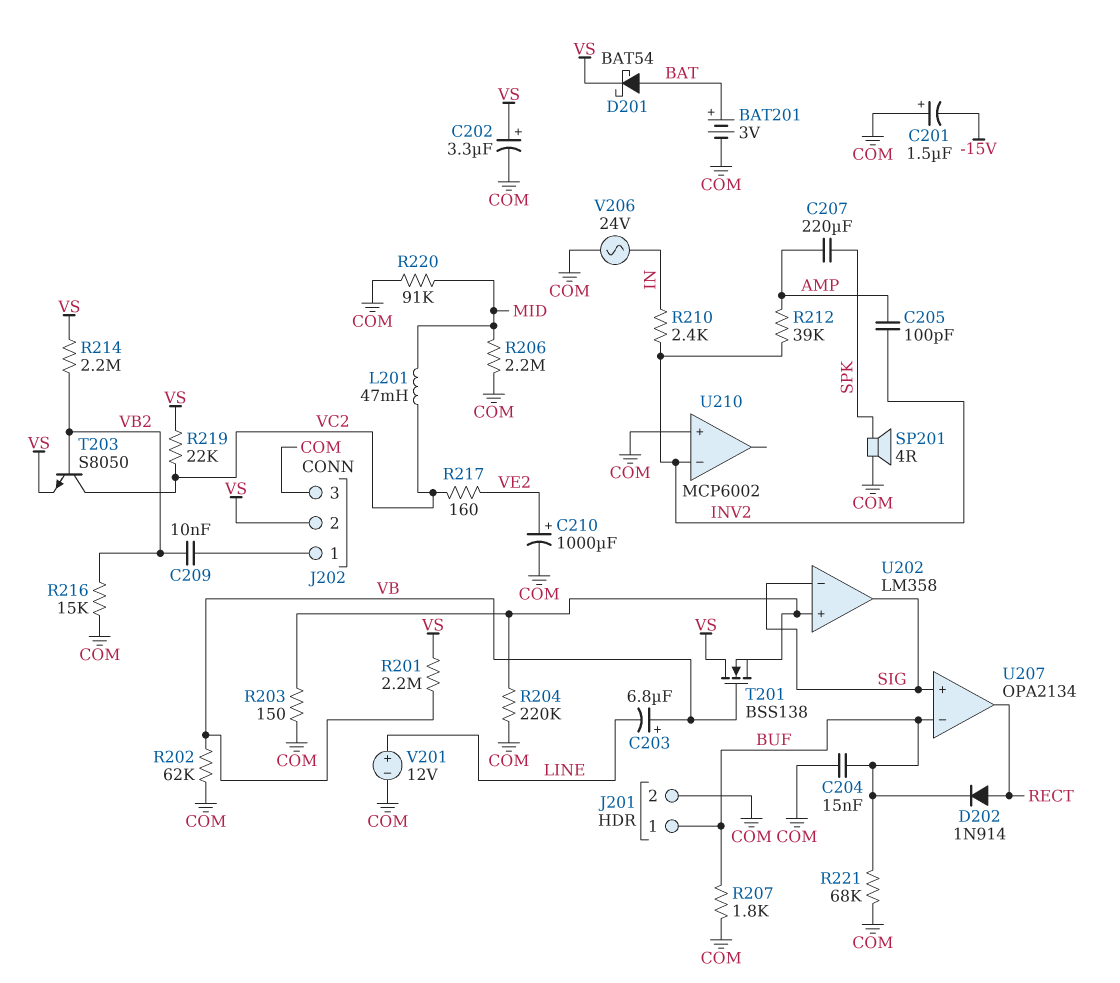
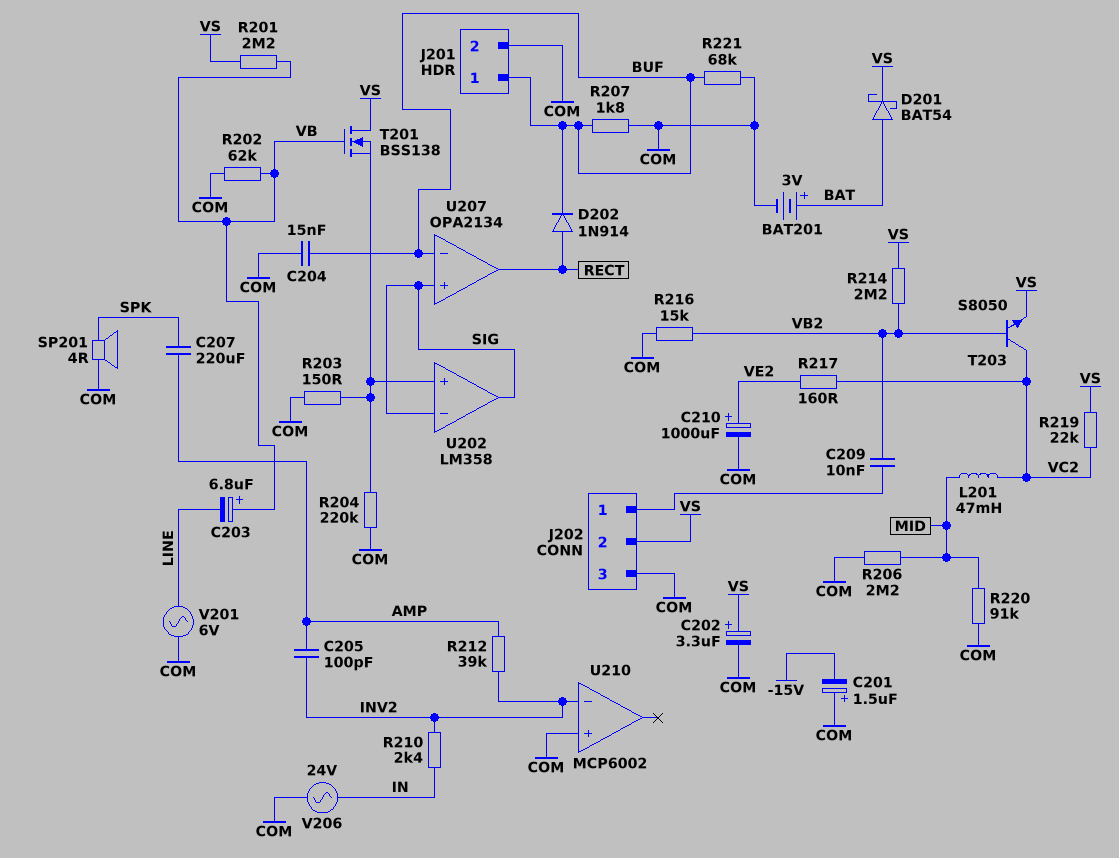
V201: 12V (plus LINE, minus COM) -> AC 6V (COM, LINE)

